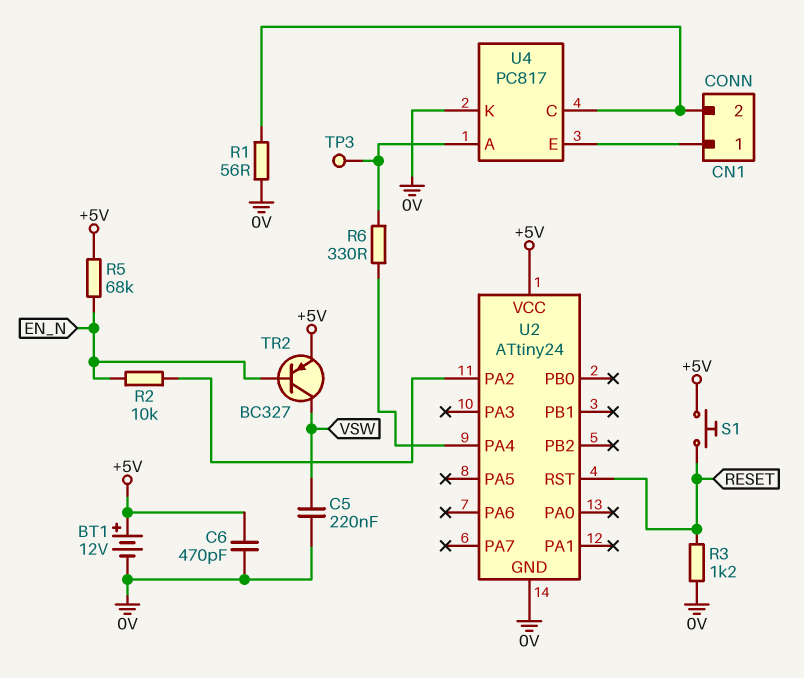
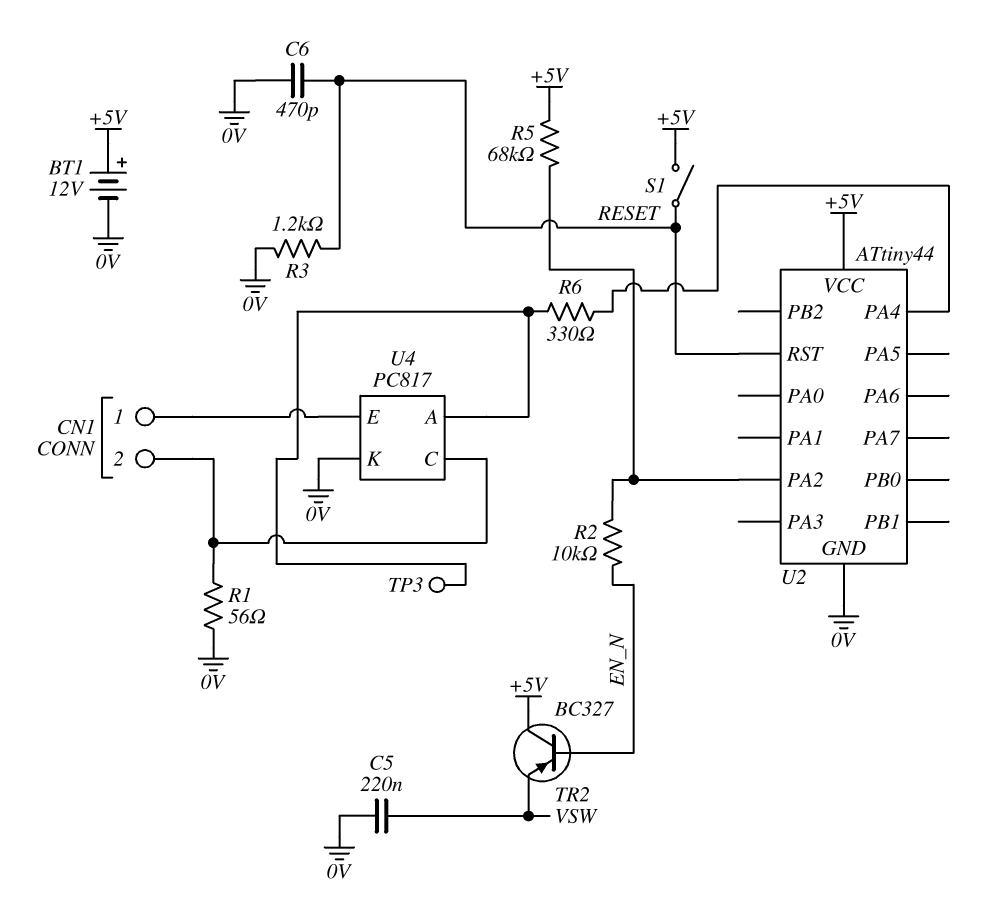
C6: 470pF (+5V, 0V) -> 470pF (0V, RESET)
R5: 68k (+5V, EN_N) -> 68k (+5V, U2/PA2)
S1: button (+5V, RESET) -> switch (+5V, RESET)
TR2: PNP BC327 (B EN_N, C VSW, E +5V) -> PNP BC327 (B EN_N, C +5V, E VSW)
U2: ATtiny24 -> ATtiny44

